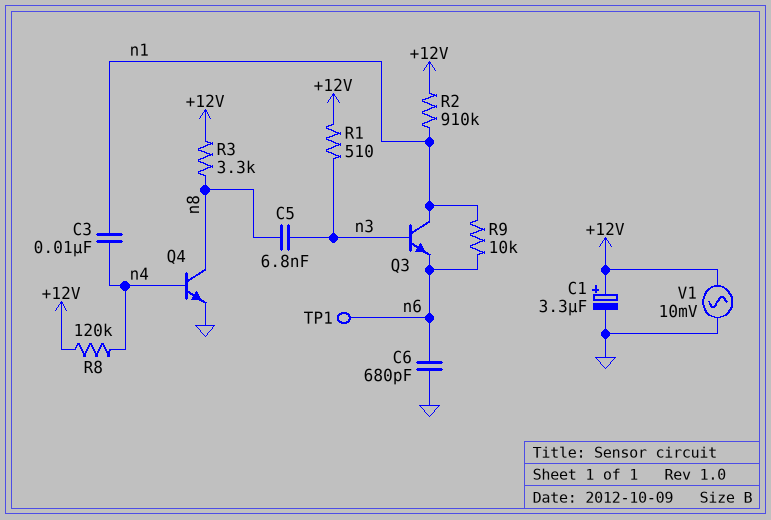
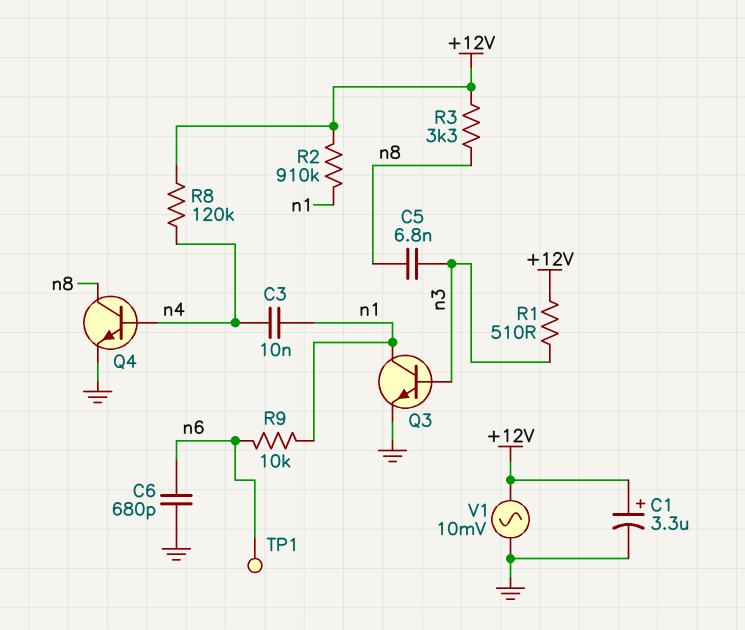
Q3: NPN (B n3, C n1, E n6) -> NPN (B n3, C n1, E GND)

